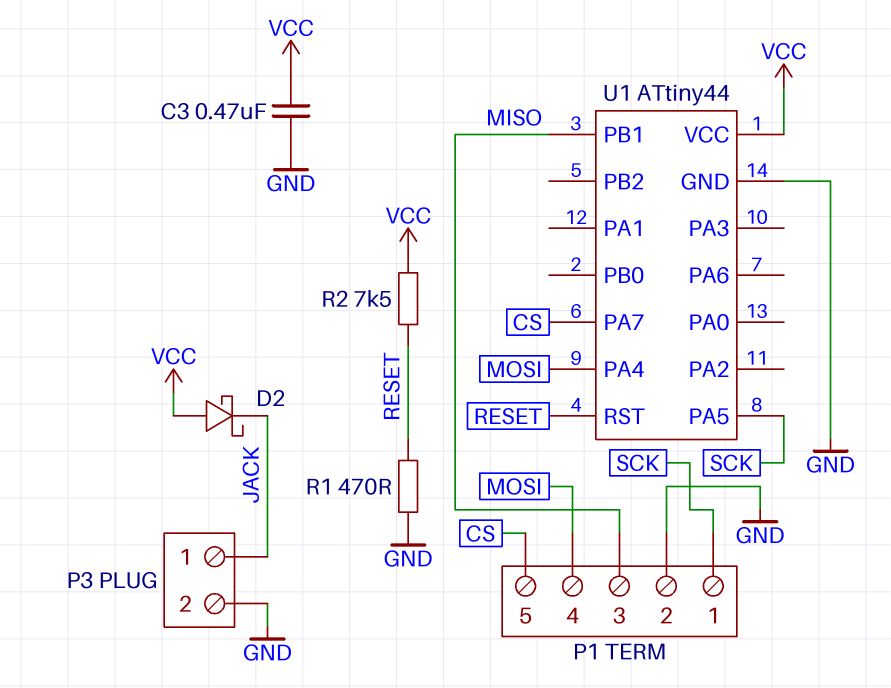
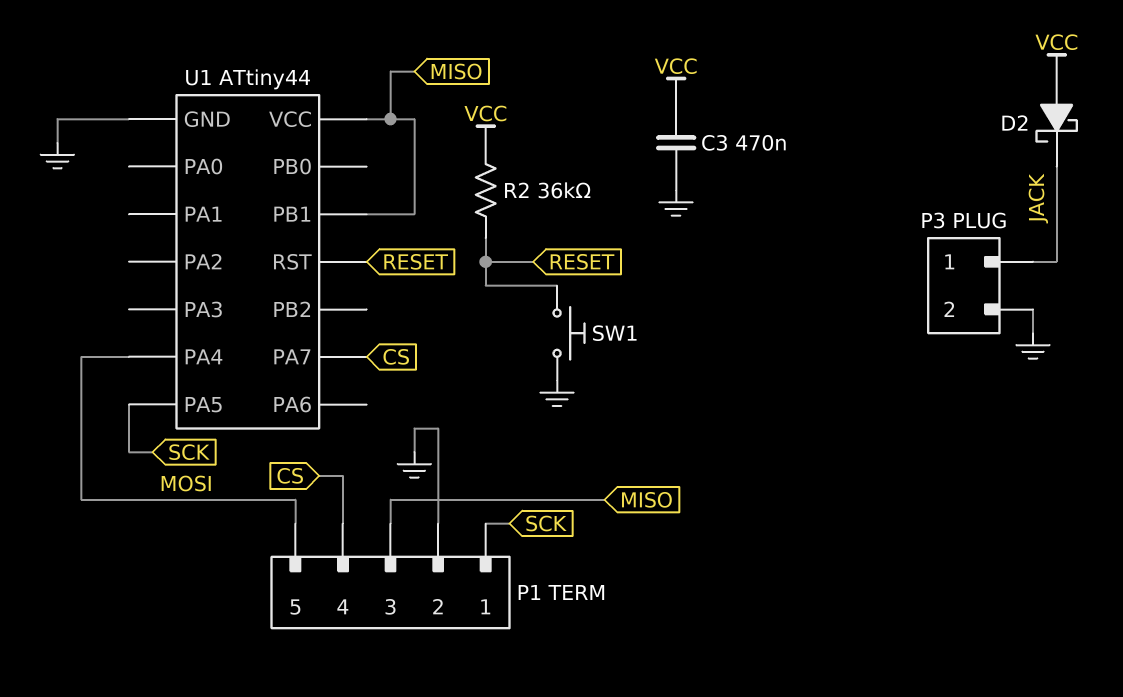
P1 pin 4: MOSI -> CS
P1 pin 5: CS -> MOSI
R1: 470 (GND, RESET) -> none
R2: 7.5k (RESET, VCC) -> 36k (RESET, VCC)
SW1: none -> button (GND, RESET)
U1 pin VCC: VCC -> MISO

